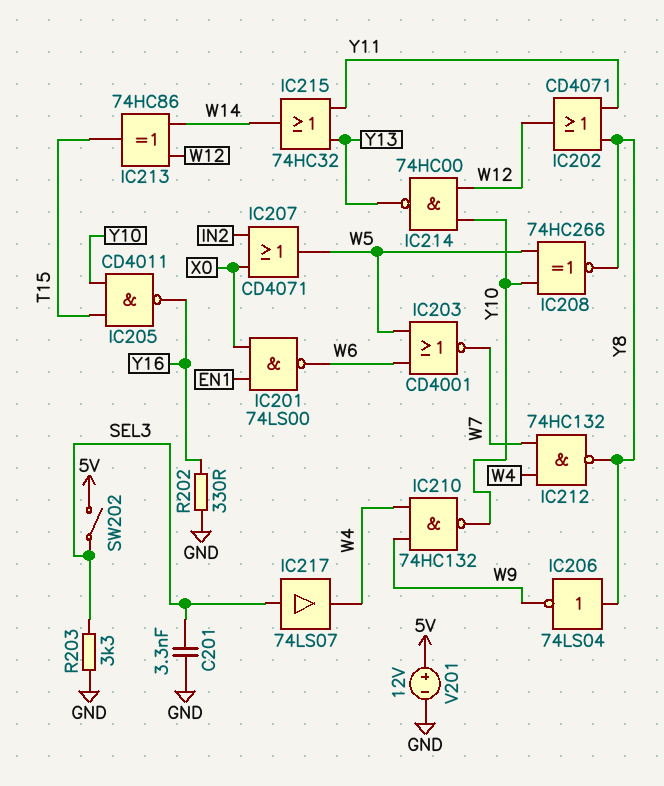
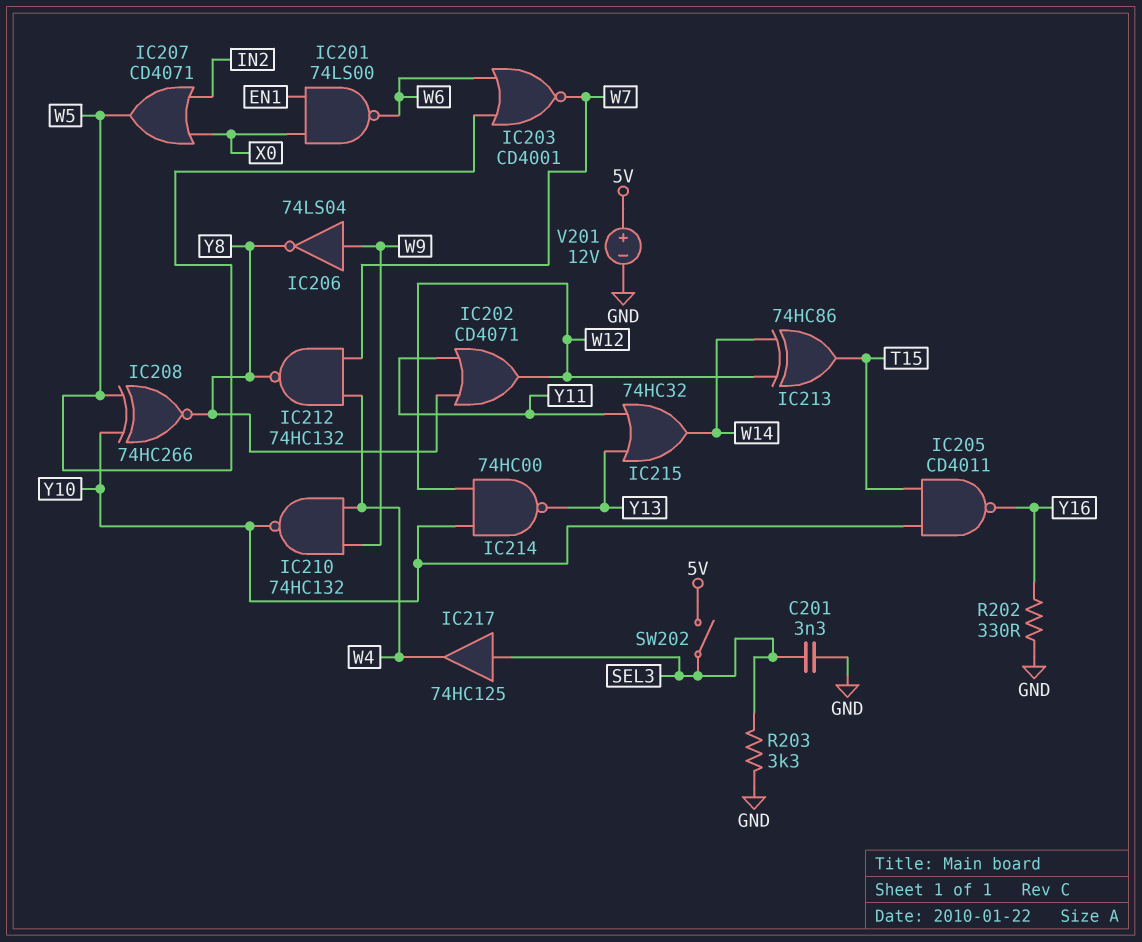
IC206: NOT 74LS04 (in Y8, out W9) -> NOT 74LS04 (in W9, out Y8)
IC217: buffer 74LS07 (in SEL3, out W4) -> buffer 74HC125 (in SEL3, out W4)

